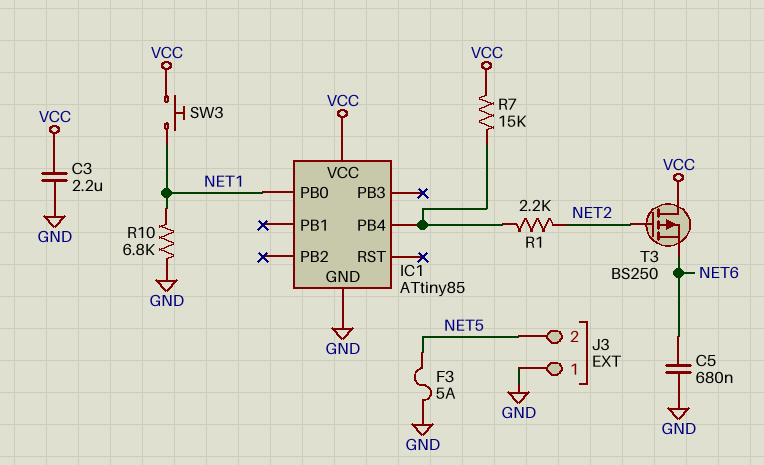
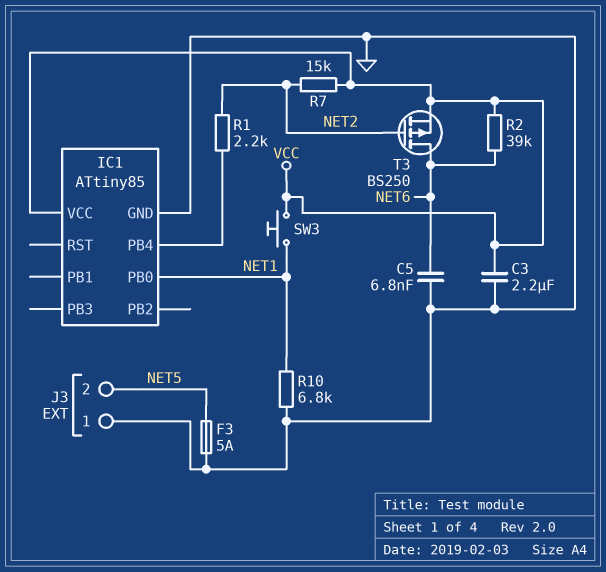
C5: 680nF (GND, NET6) -> 6.8nF (GND, NET6)
R2: none -> 39k (NET6, VCC)
R7: 15k (IC1/PB4, VCC) -> 15k (NET2, VCC)
T3: PMOS BS250 (G NET2, D VCC, S NET6) -> PMOS BS250 (G NET2, D NET6, S VCC)

